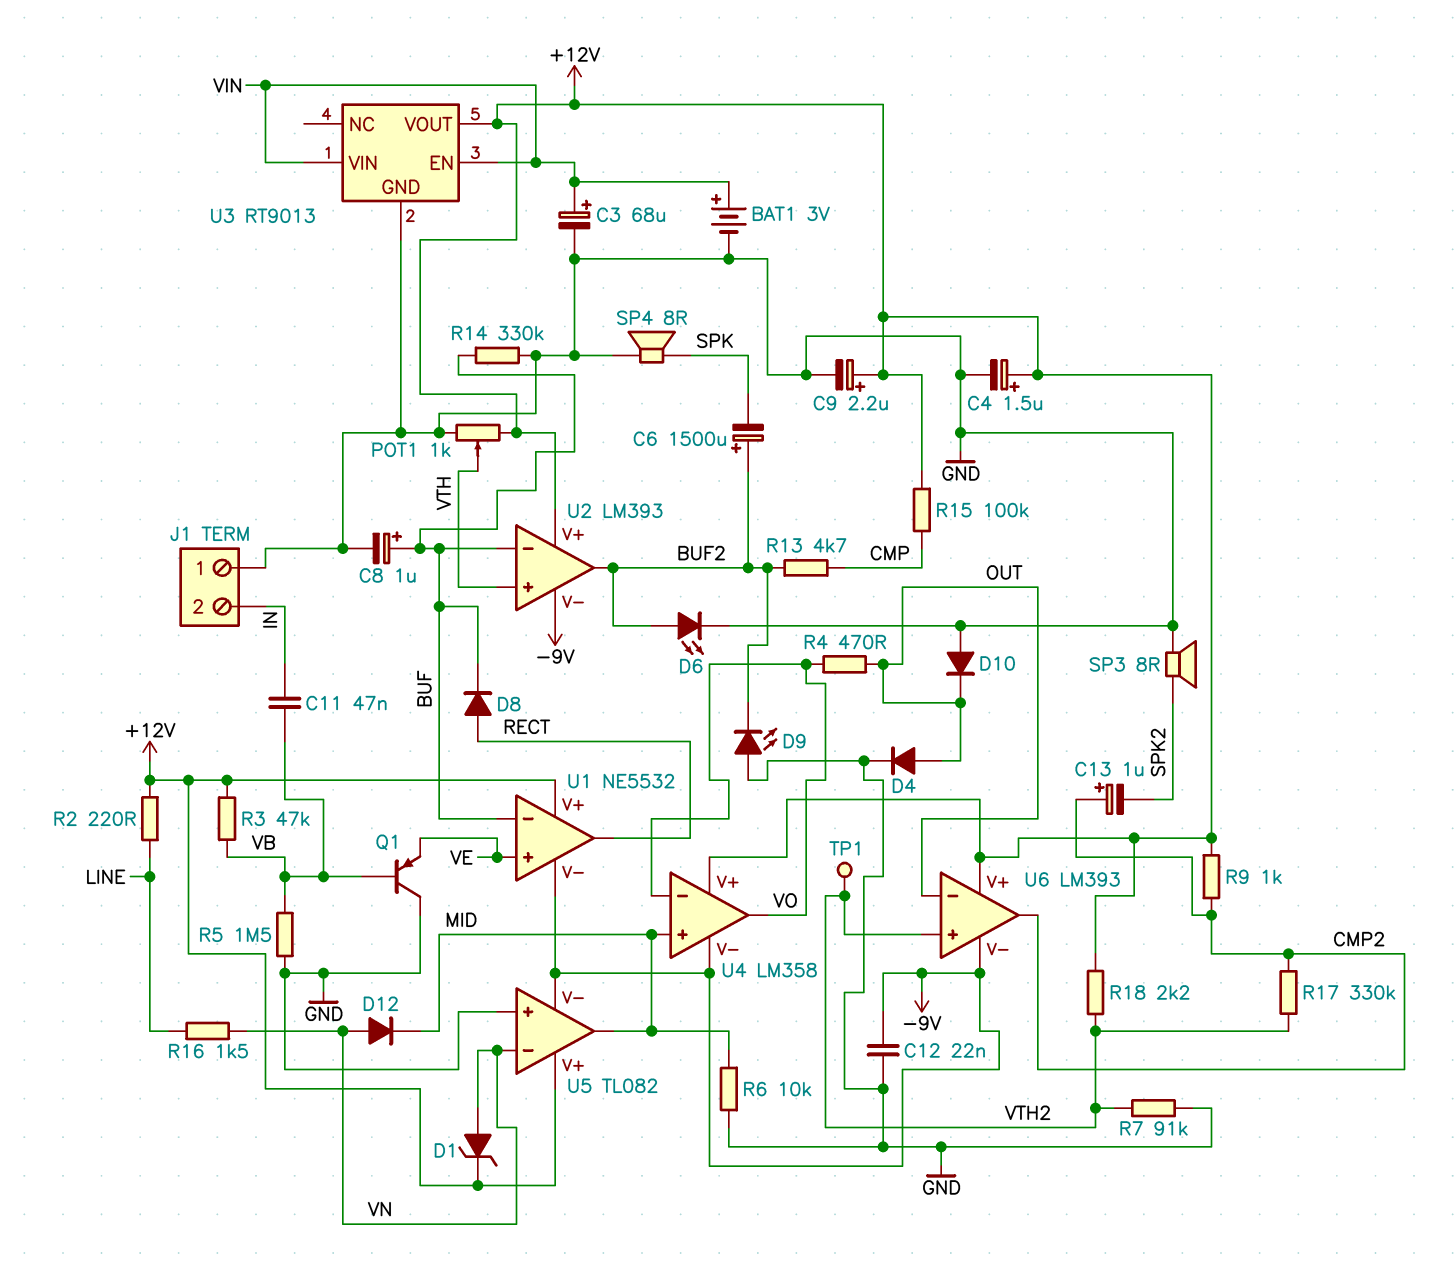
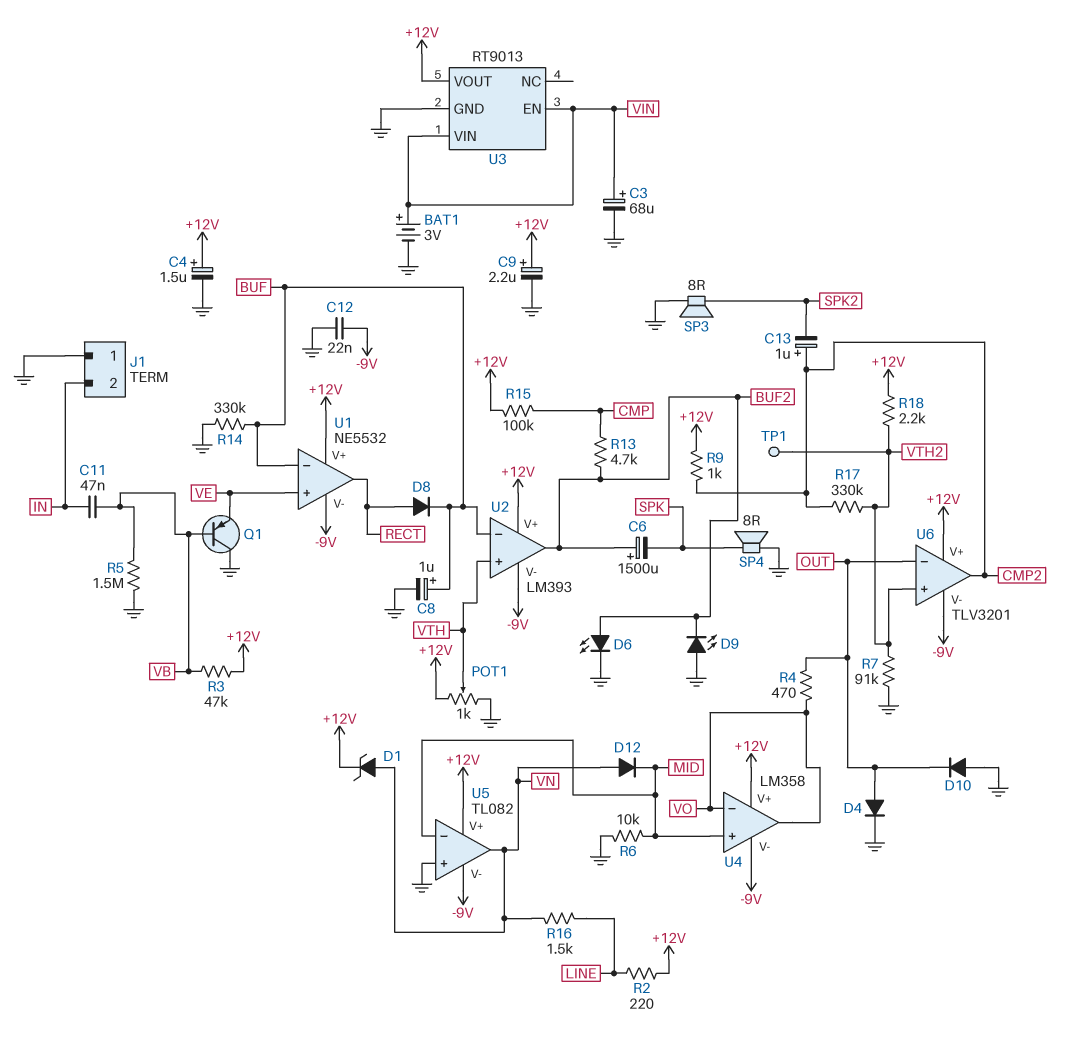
U5 pin in-: VN -> MID
U5 pin out: MID -> VN
U6: LM393 -> TLV3201

